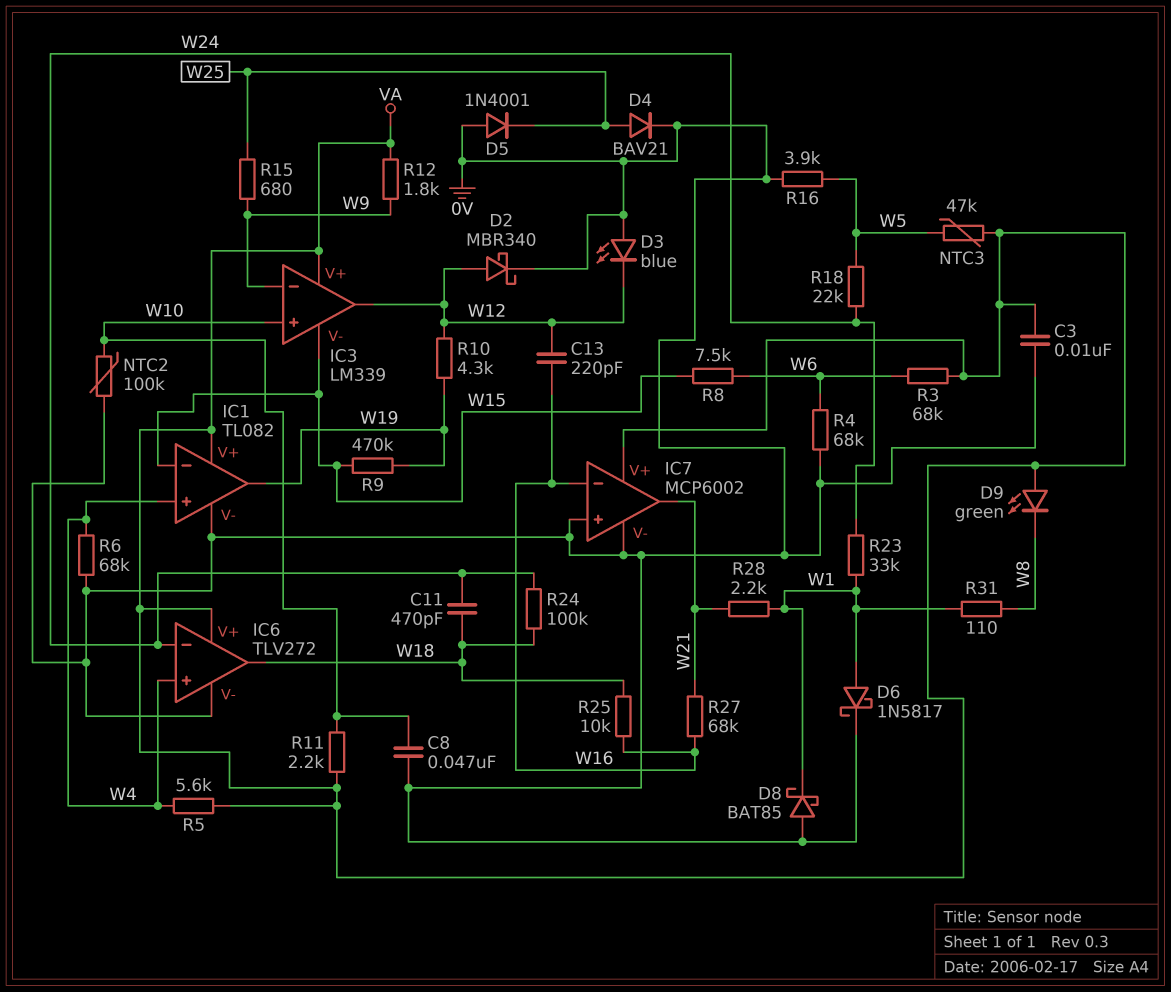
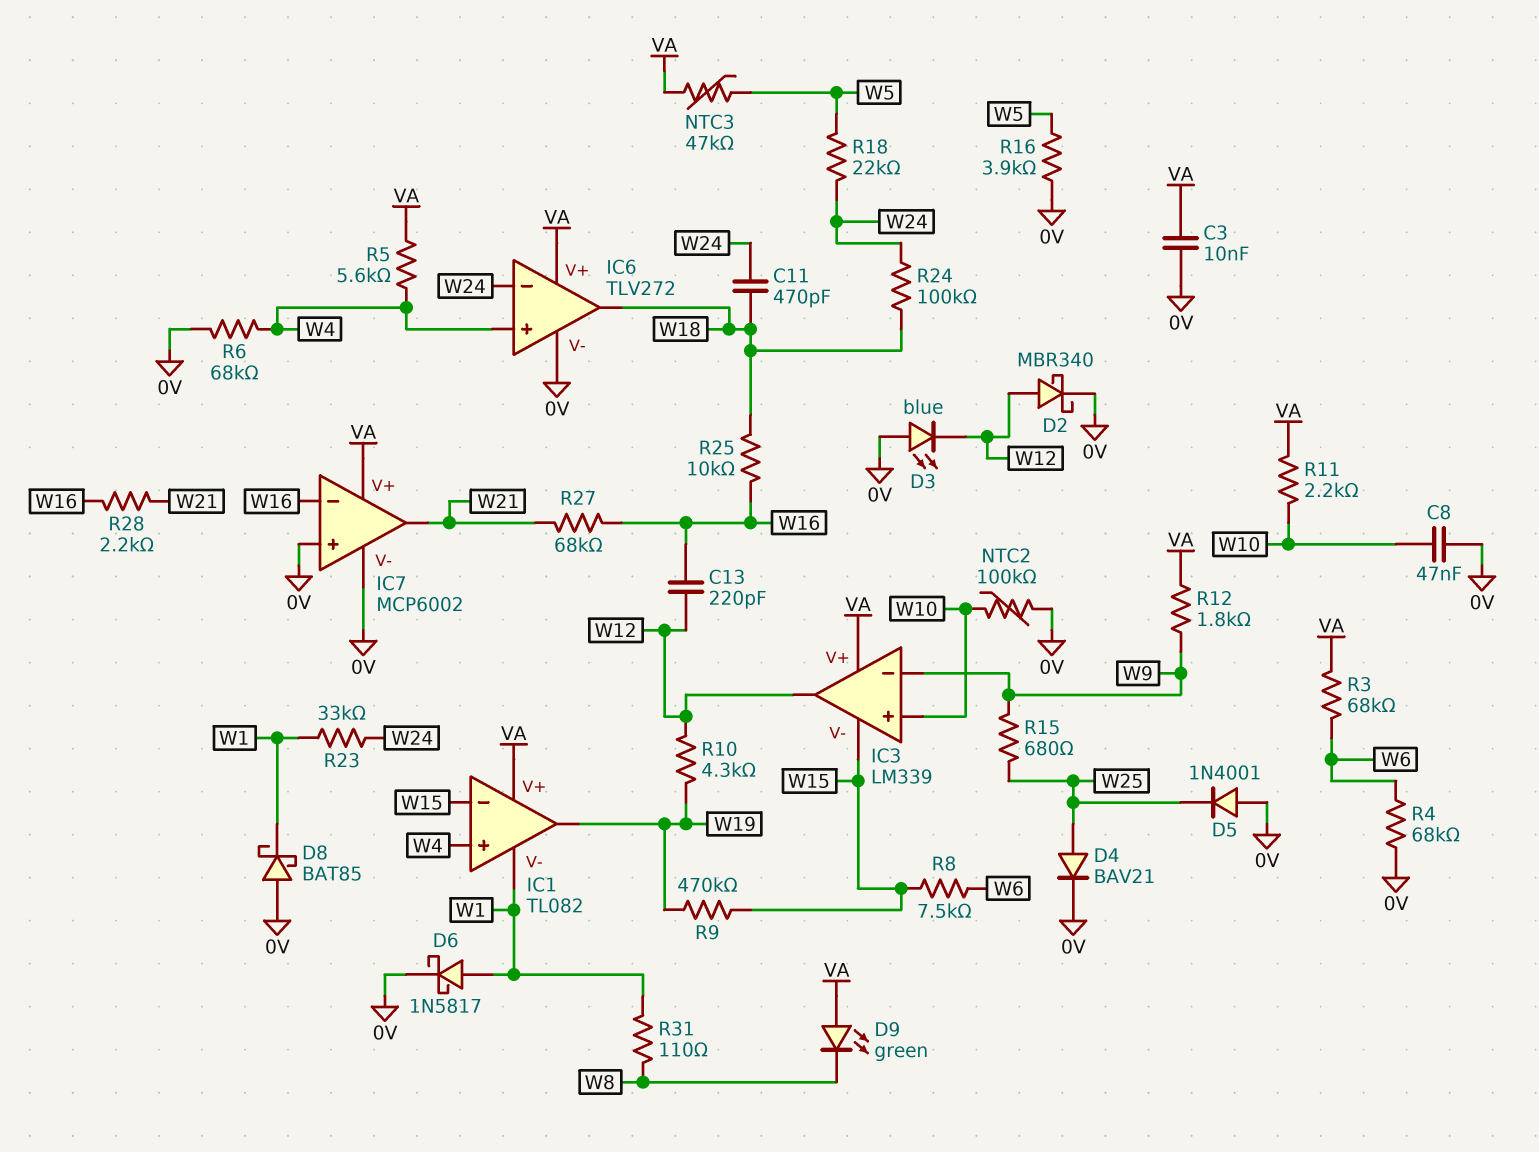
IC1 pin V-: 0V -> W1
R28: 2.2k (W1, W21) -> 2.2k (W16, W21)

